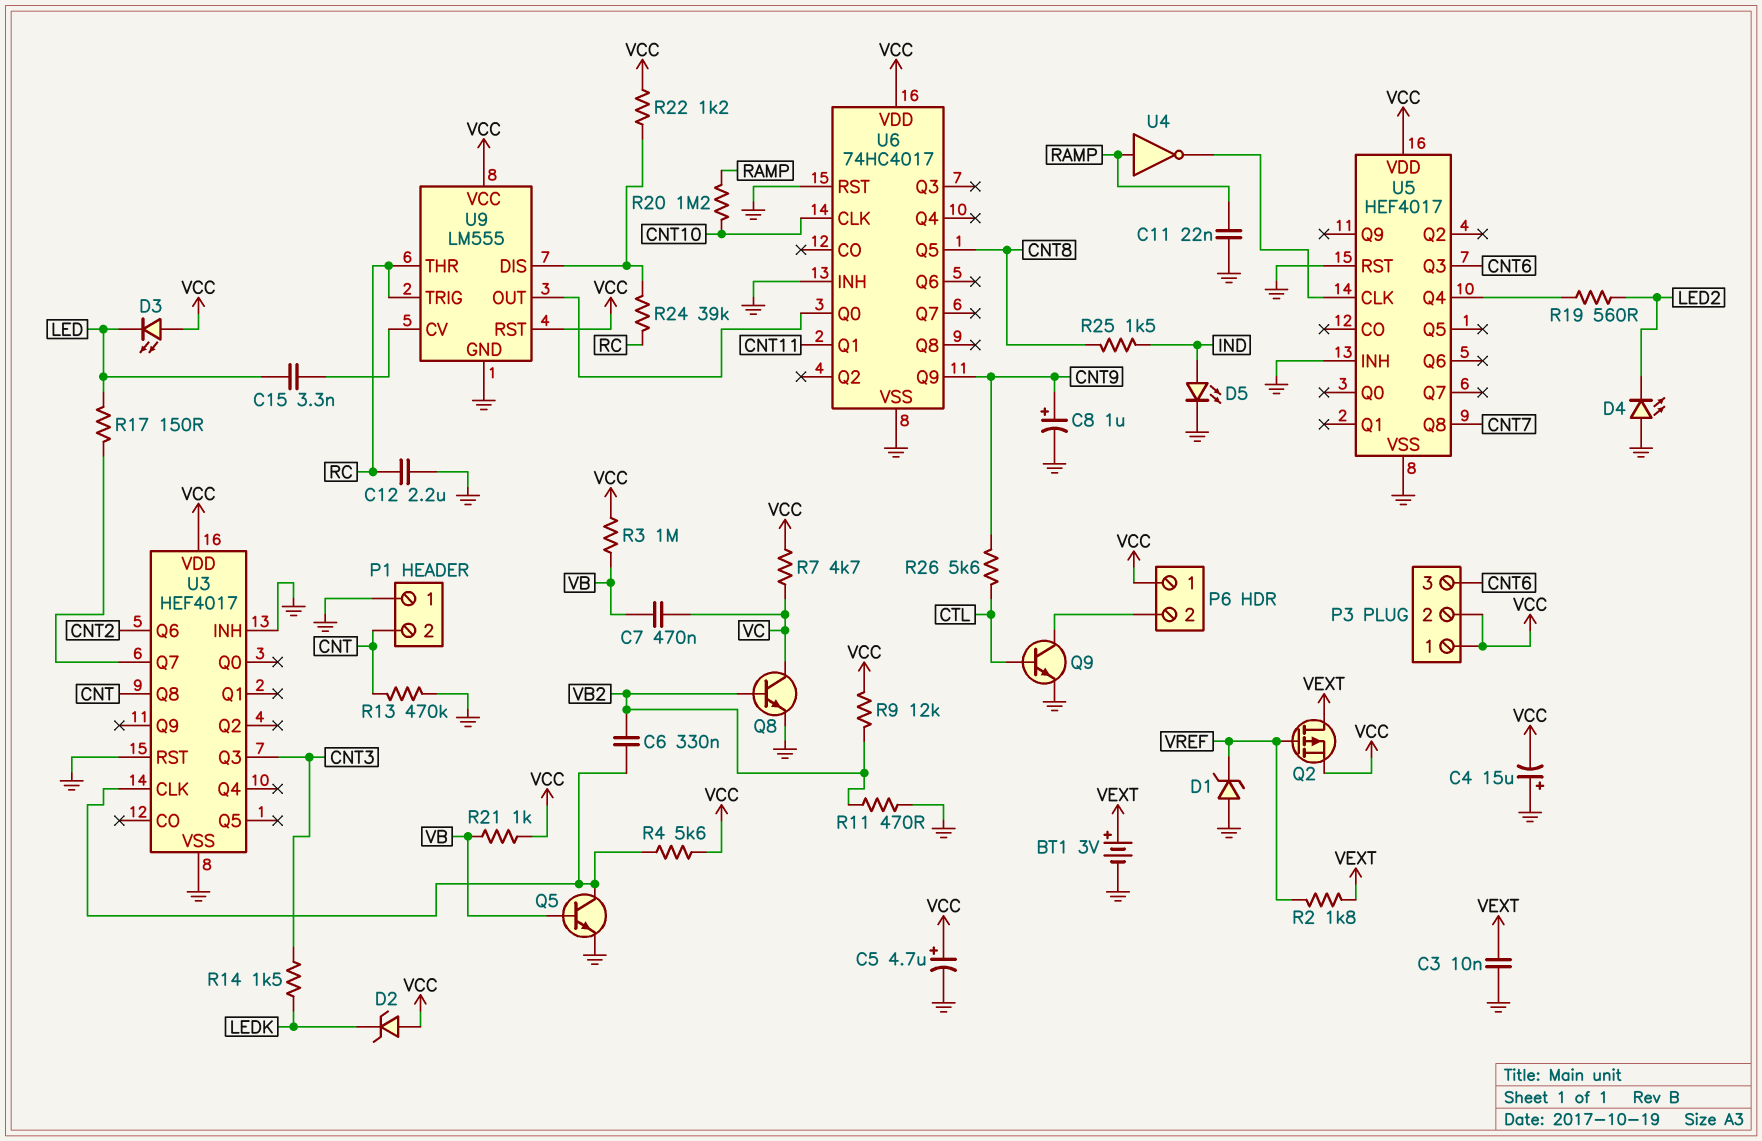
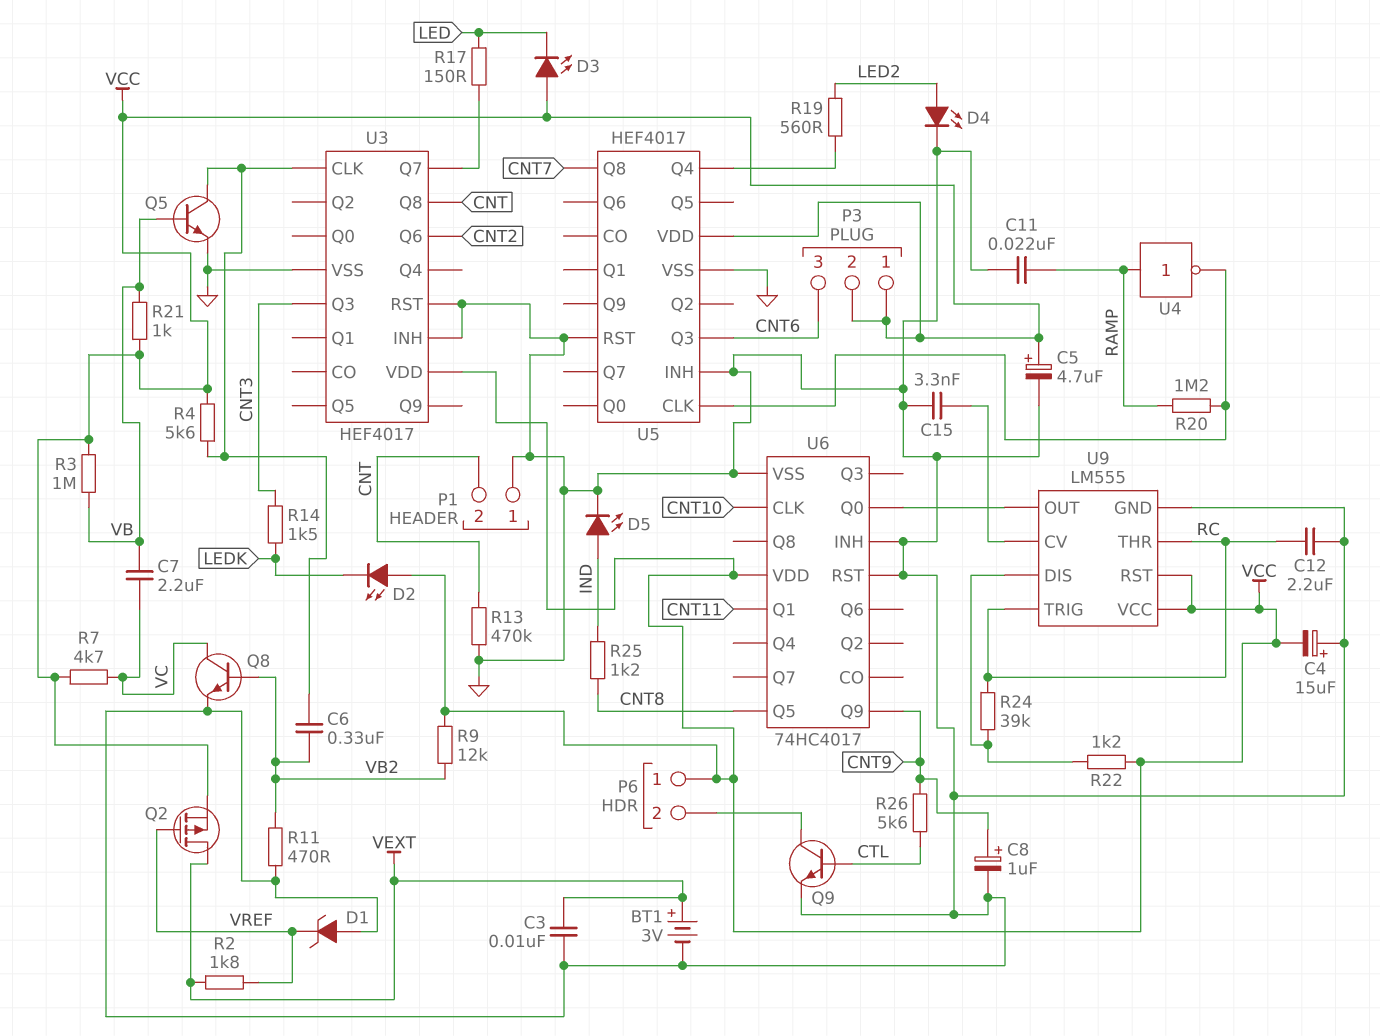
C7: 470nF (VB, VC) -> 2.2uF (VB, VC)
C15: 3.3nF (LED, U9/CV) -> 3.3nF (GND, U9/CV)
D2: zener (A VCC, K LEDK) -> LED (A VCC, K LEDK)
D4: LED (A GND, K LED2) -> LED (A LED2, K GND)
R20: 1.2M (CNT10, RAMP) -> 1.2M (RAMP, U5/CLK)
R25: 1.5k (CNT8, IND) -> 1.2k (CNT8, IND)

